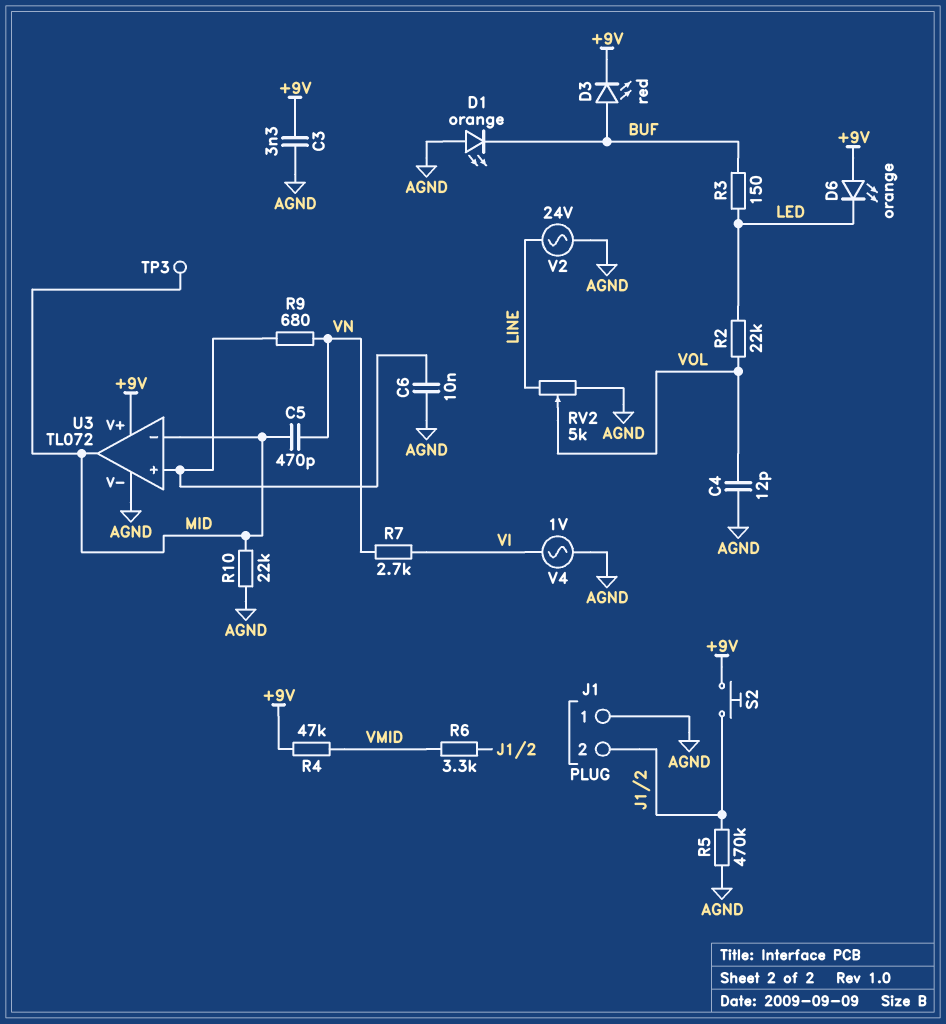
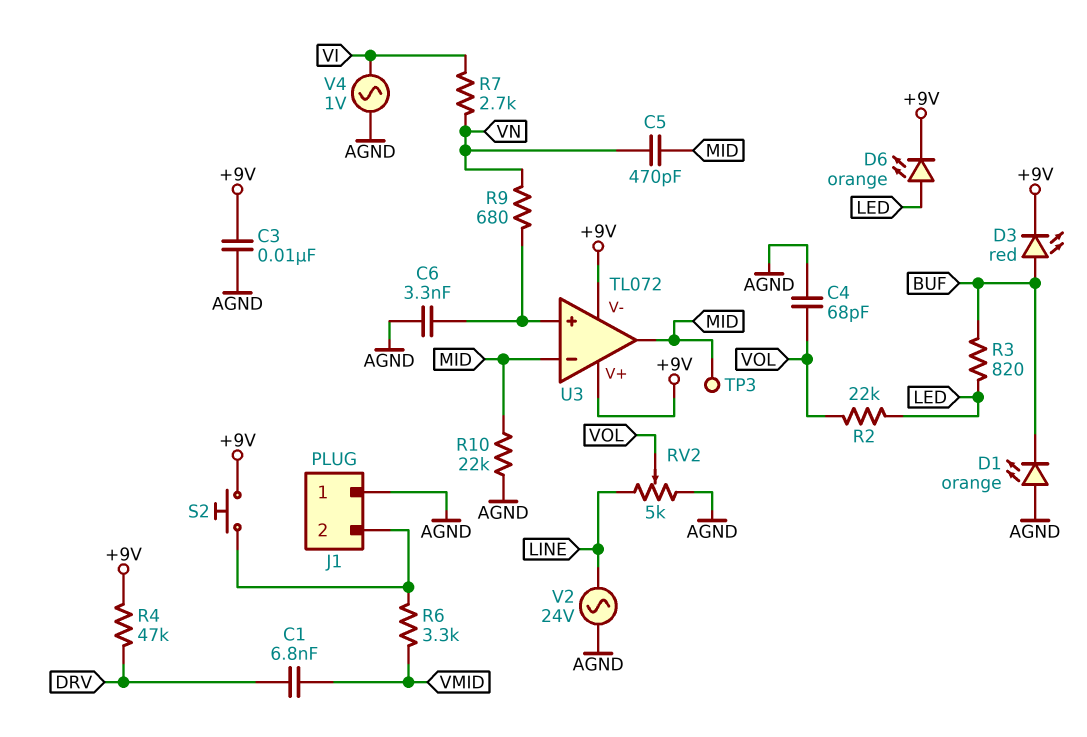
C1: none -> 6.8nF (DRV, VMID)
C3: 3.3nF (+9V, AGND) -> 10nF (+9V, AGND)
C4: 12pF (AGND, VOL) -> 68pF (AGND, VOL)
C6: 10nF (AGND, U3/in+) -> 3.3nF (AGND, U3/in+)
D6: LED orange (A +9V, K LED) -> LED orange (A LED, K +9V)
R3: 150 (BUF, LED) -> 820 (BUF, LED)
R4: 47k (+9V, VMID) -> 47k (+9V, DRV)
R5: 470k (AGND, J1/2) -> none
U3 pin V-: AGND -> +9V

